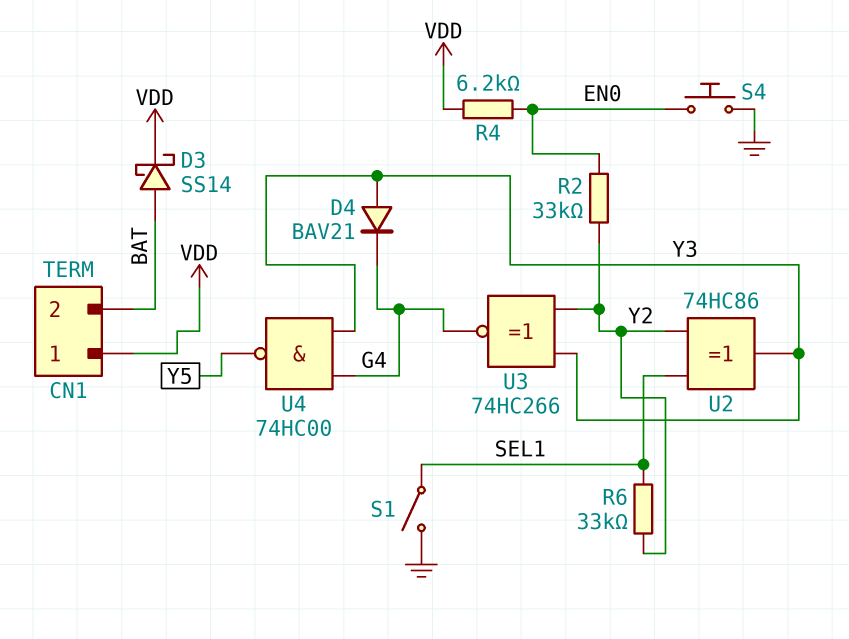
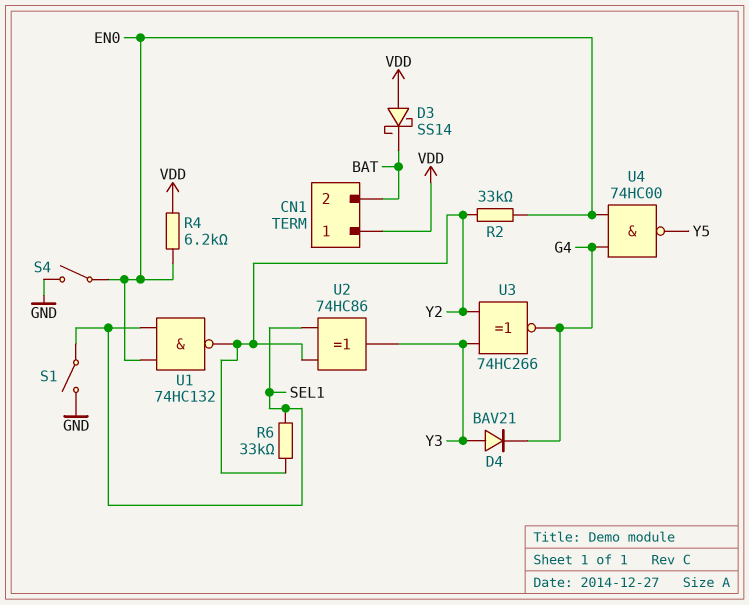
D3: schottky SS14 (A BAT, K VDD) -> schottky SS14 (A VDD, K BAT)
S4: button (EN0, GND) -> switch (EN0, GND)
U1: none -> NAND 74HC132 (in EN0, in SEL1, out Y2)
U4: NAND 74HC00 (in G4, in Y3, out Y5) -> NAND 74HC00 (in EN0, in G4, out Y5)

